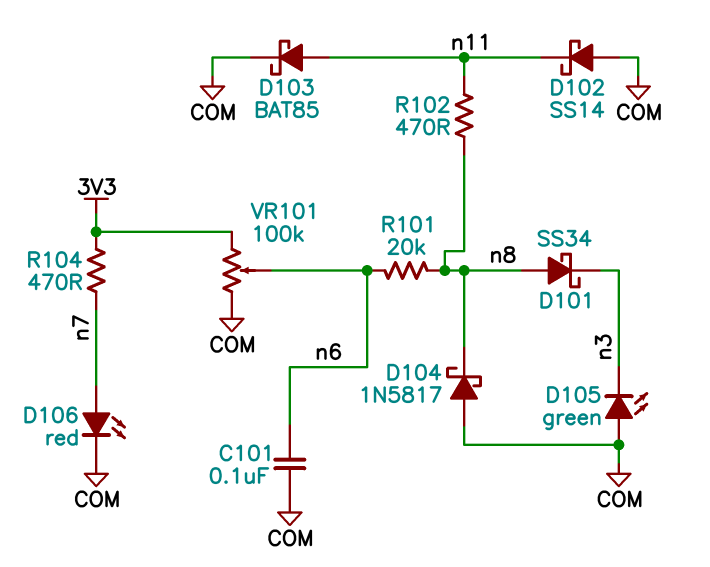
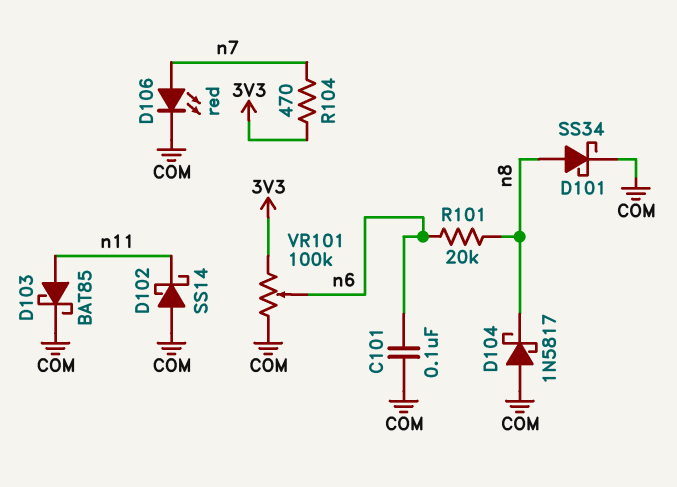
D101: schottky SS34 (A n8, K n3) -> schottky SS34 (A n8, K COM)
D105: LED green (A COM, K n3) -> none
R102: 470 (n8, n11) -> none

